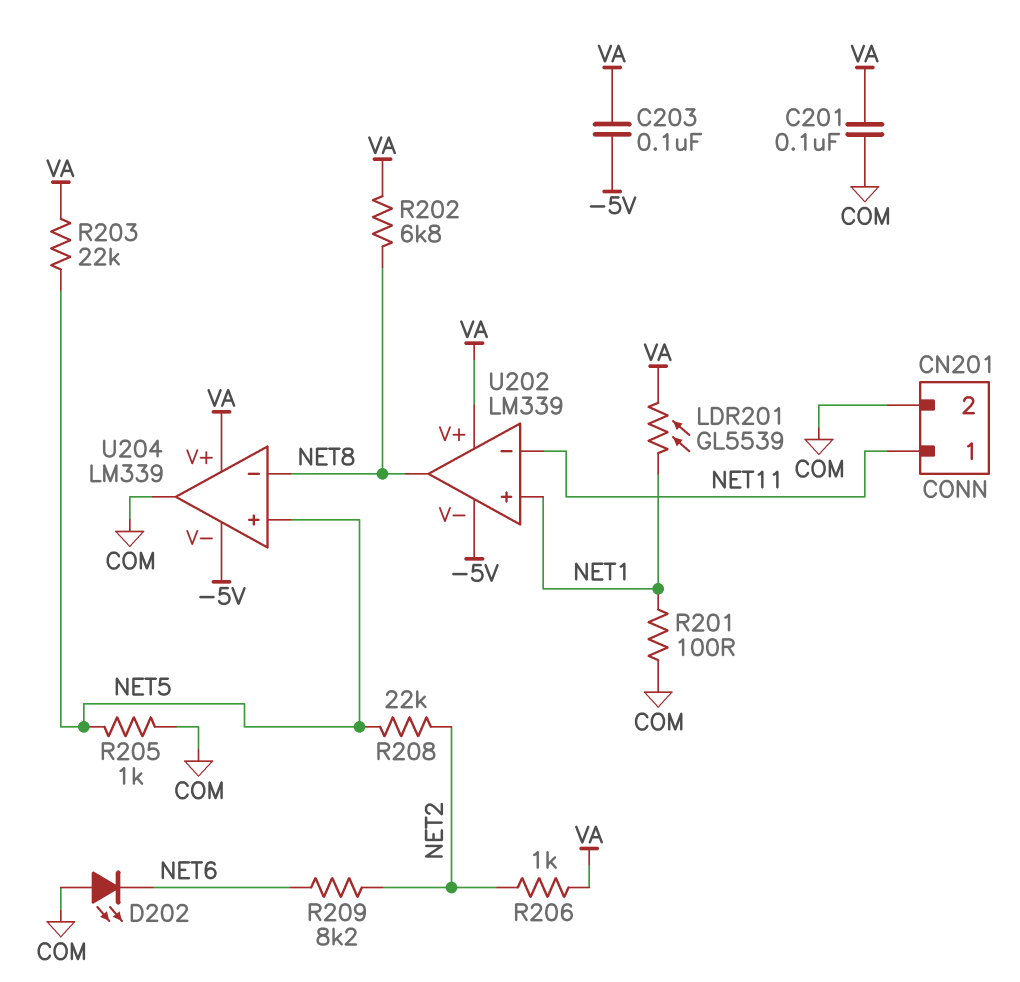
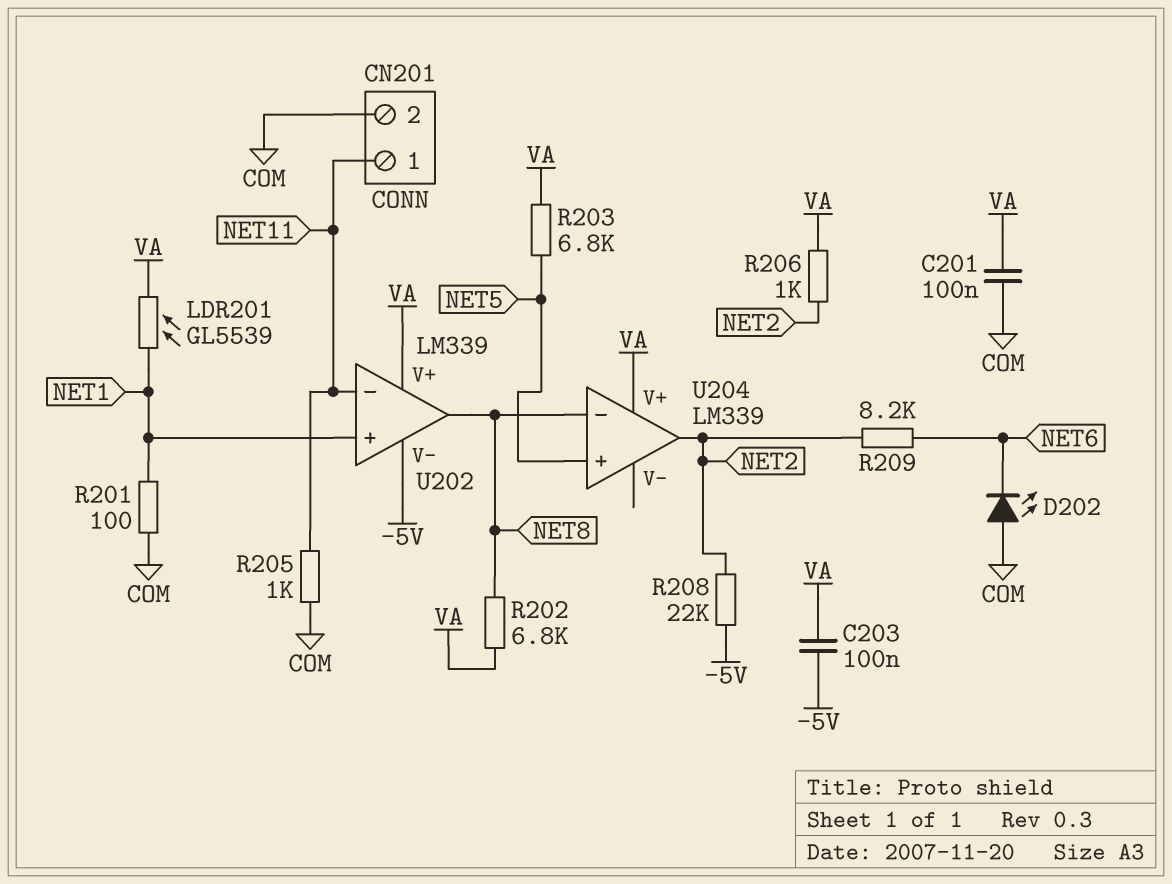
R203: 22k (NET5, VA) -> 6.8k (NET5, VA)
R205: 1k (COM, NET5) -> 1k (COM, NET11)
R208: 22k (NET2, NET5) -> 22k (-5V, NET2)
U204 pin V-: -5V -> none
U204 pin out: COM -> NET2

